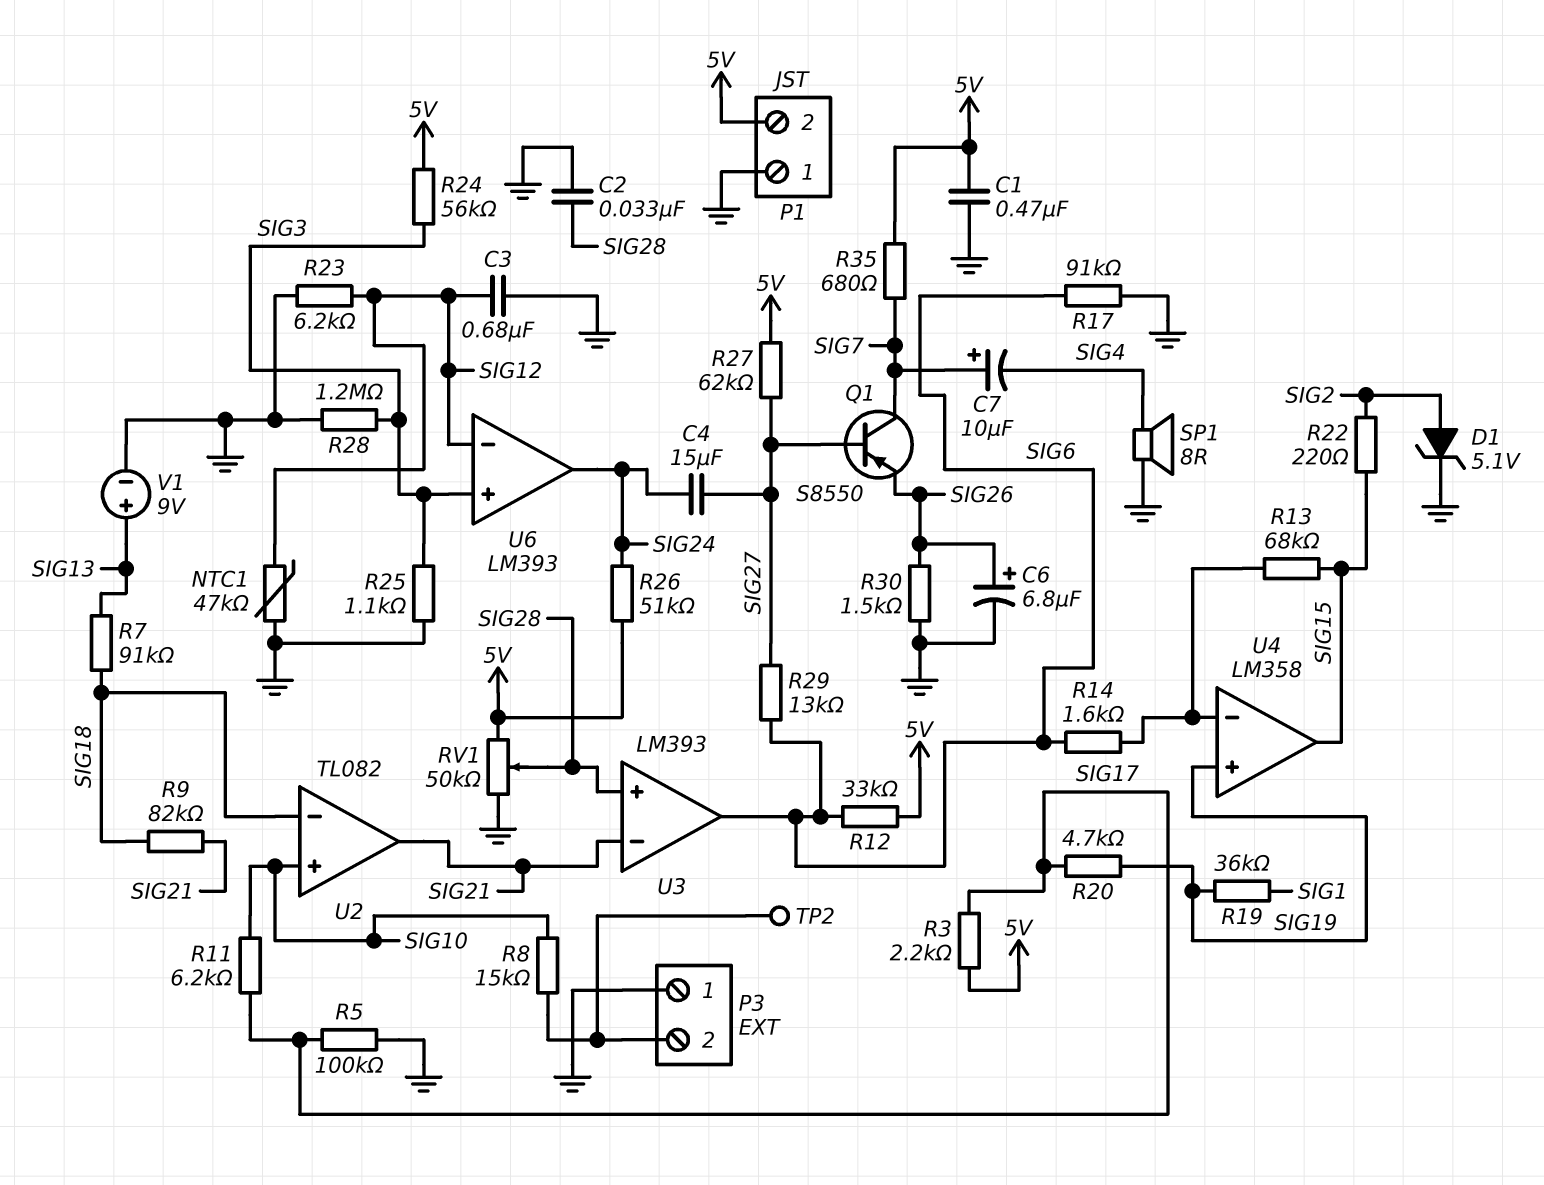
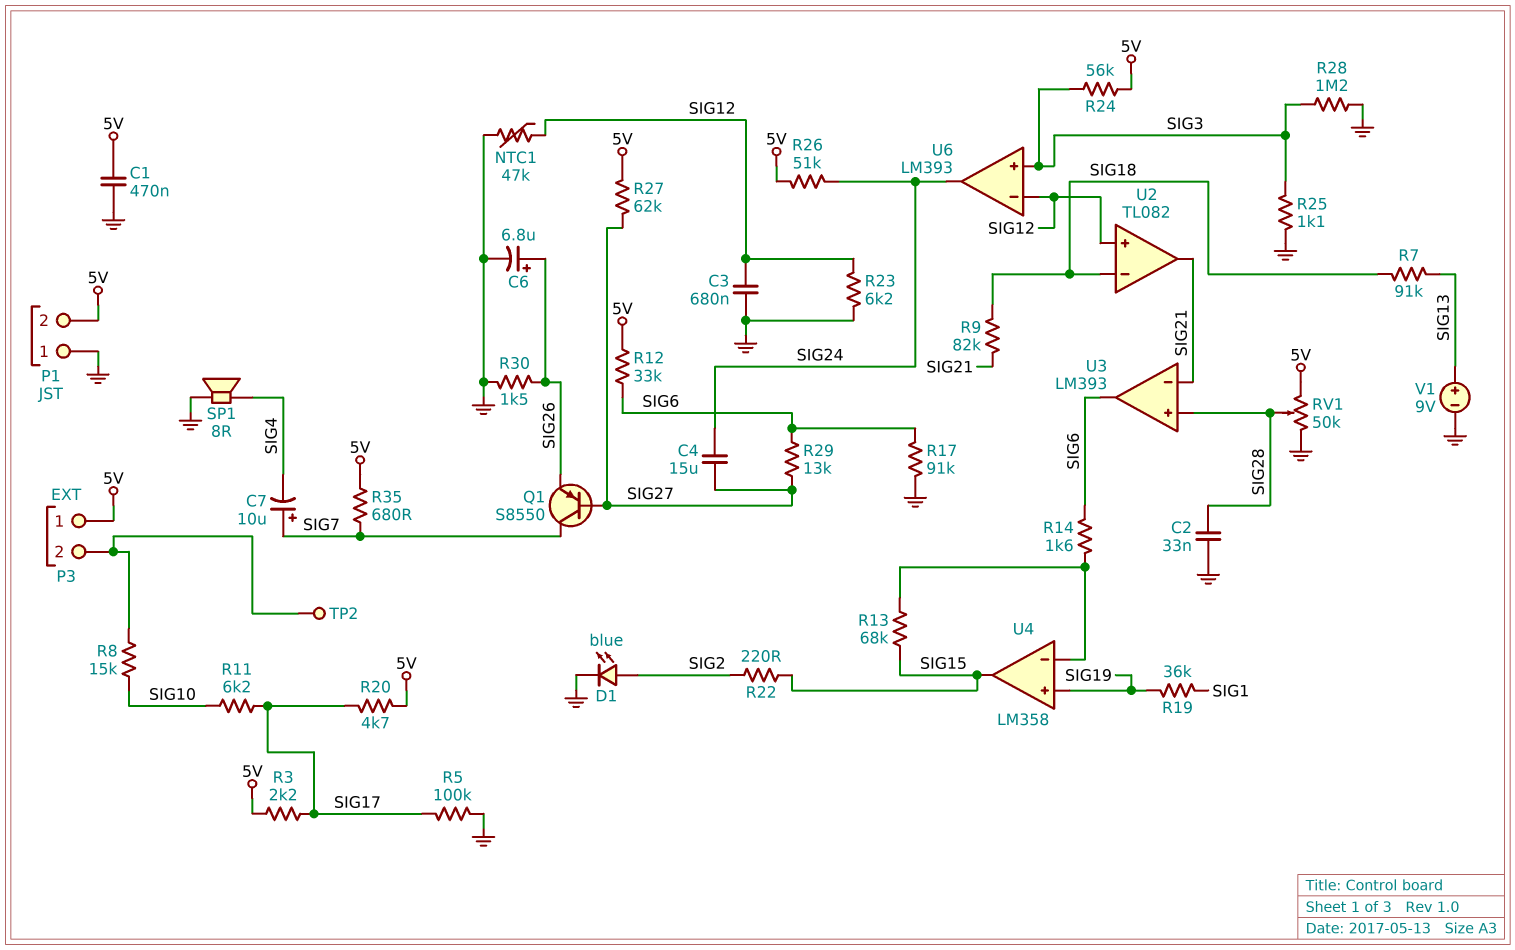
D1: zener 5.1V (A SIG2, K GND) -> LED blue (A SIG2, K GND)
P3 pin 1: GND -> 5V
R20: 4.7k (SIG17, SIG19) -> 4.7k (5V, SIG17)
U2 pin in+: SIG10 -> SIG12

